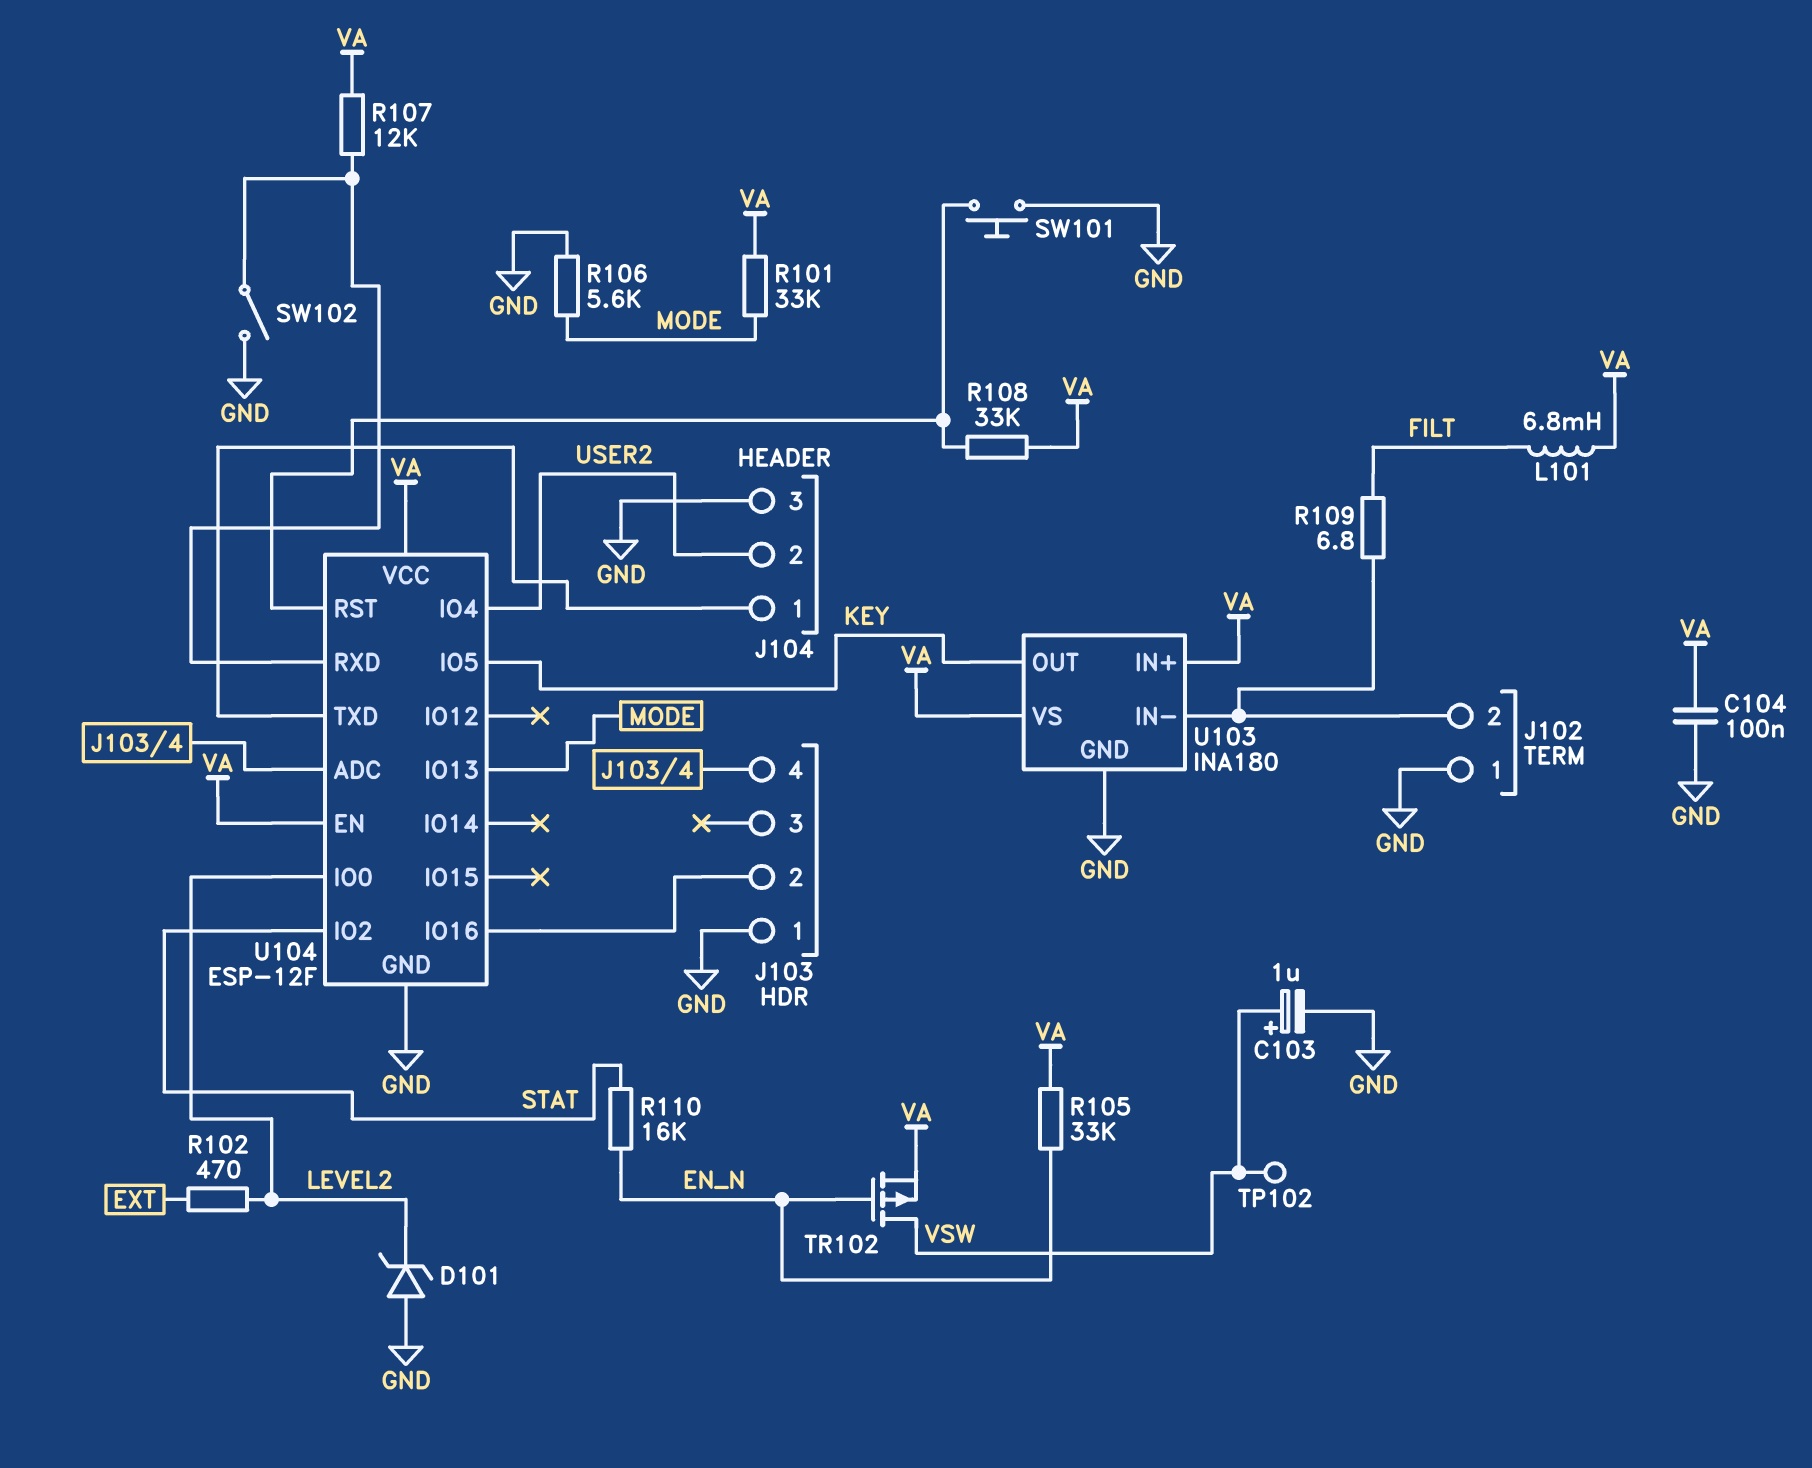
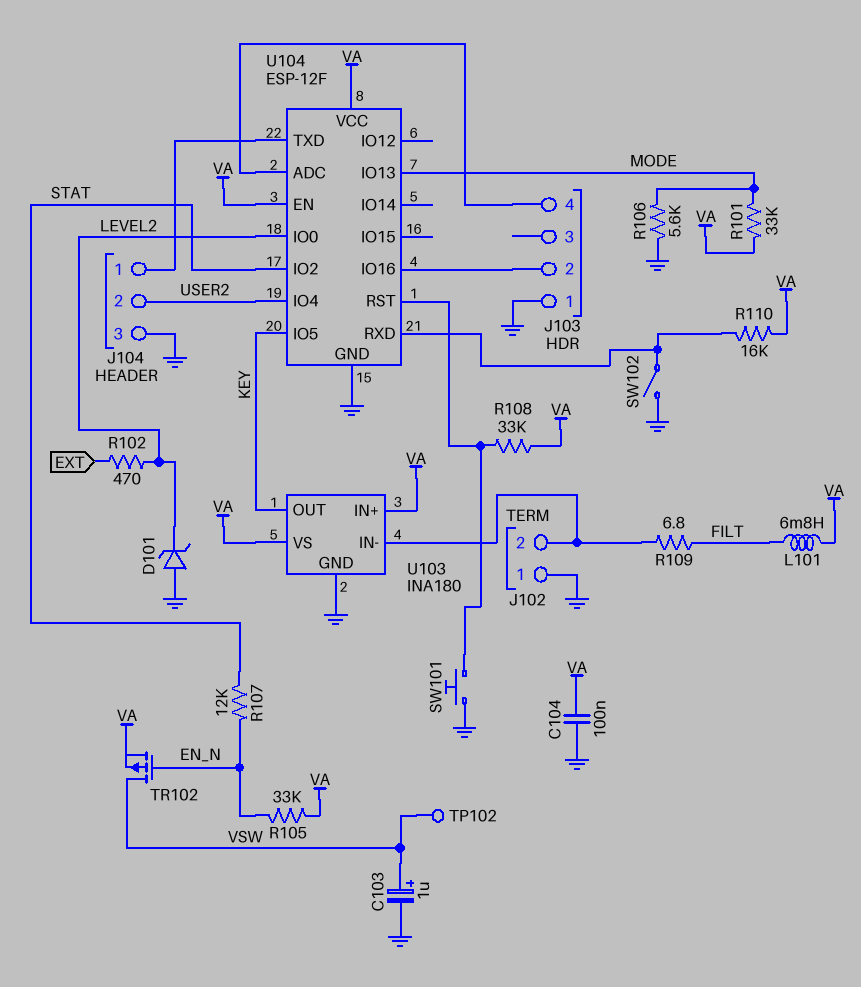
R107: 12k (U104/RXD, VA) -> 12k (EN_N, STAT)
R110: 16k (EN_N, STAT) -> 16k (U104/RXD, VA)

